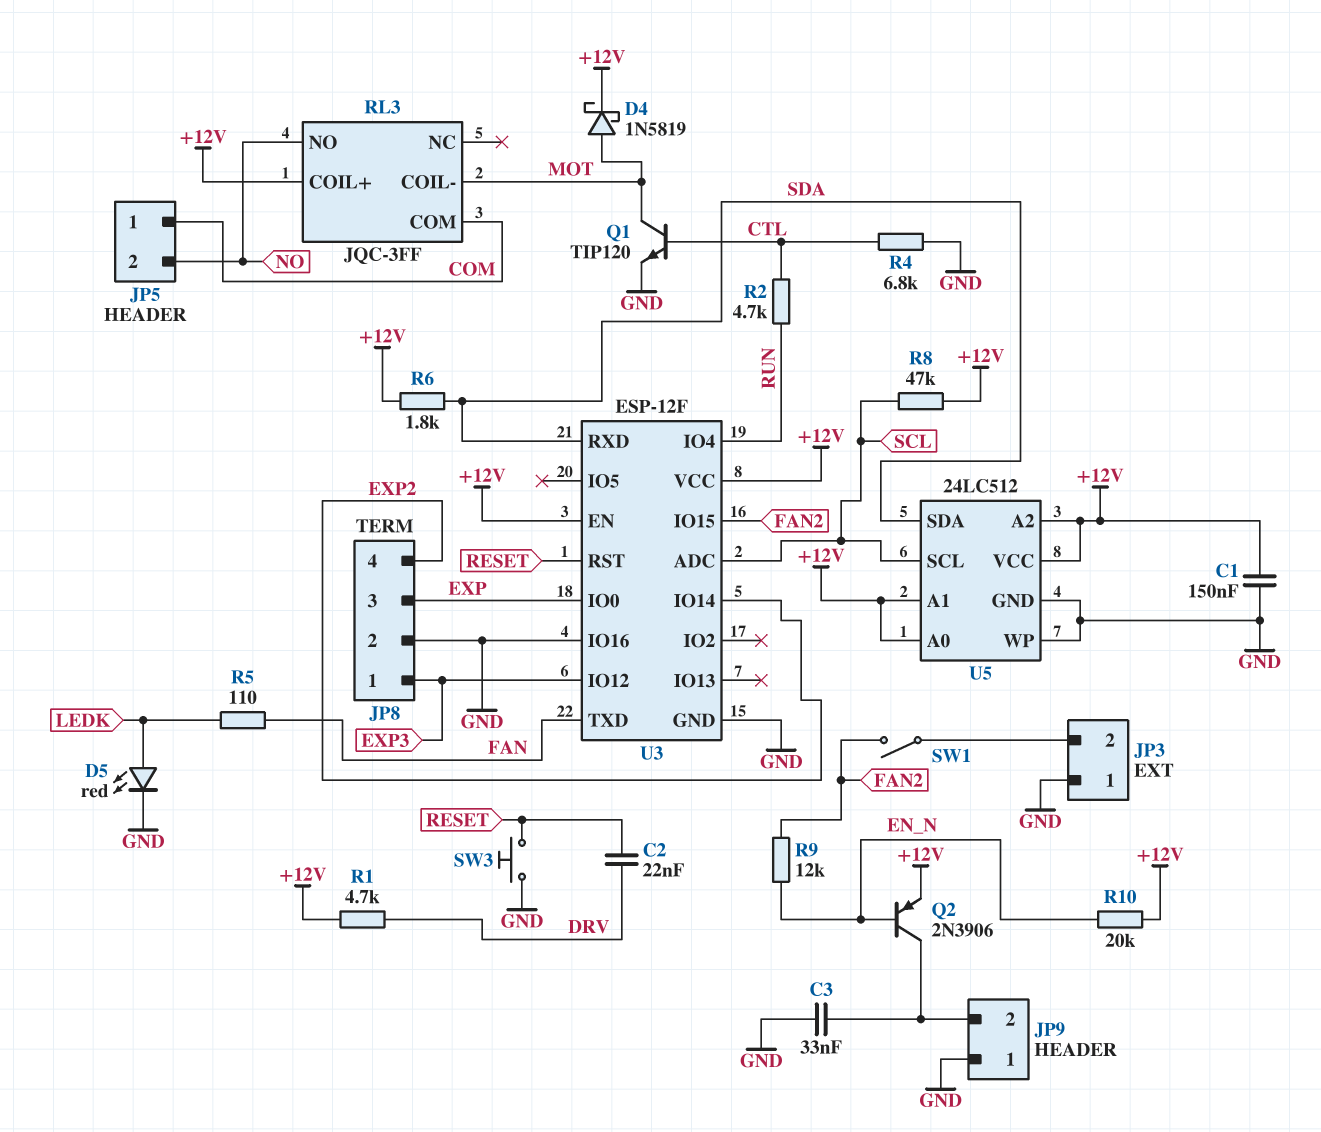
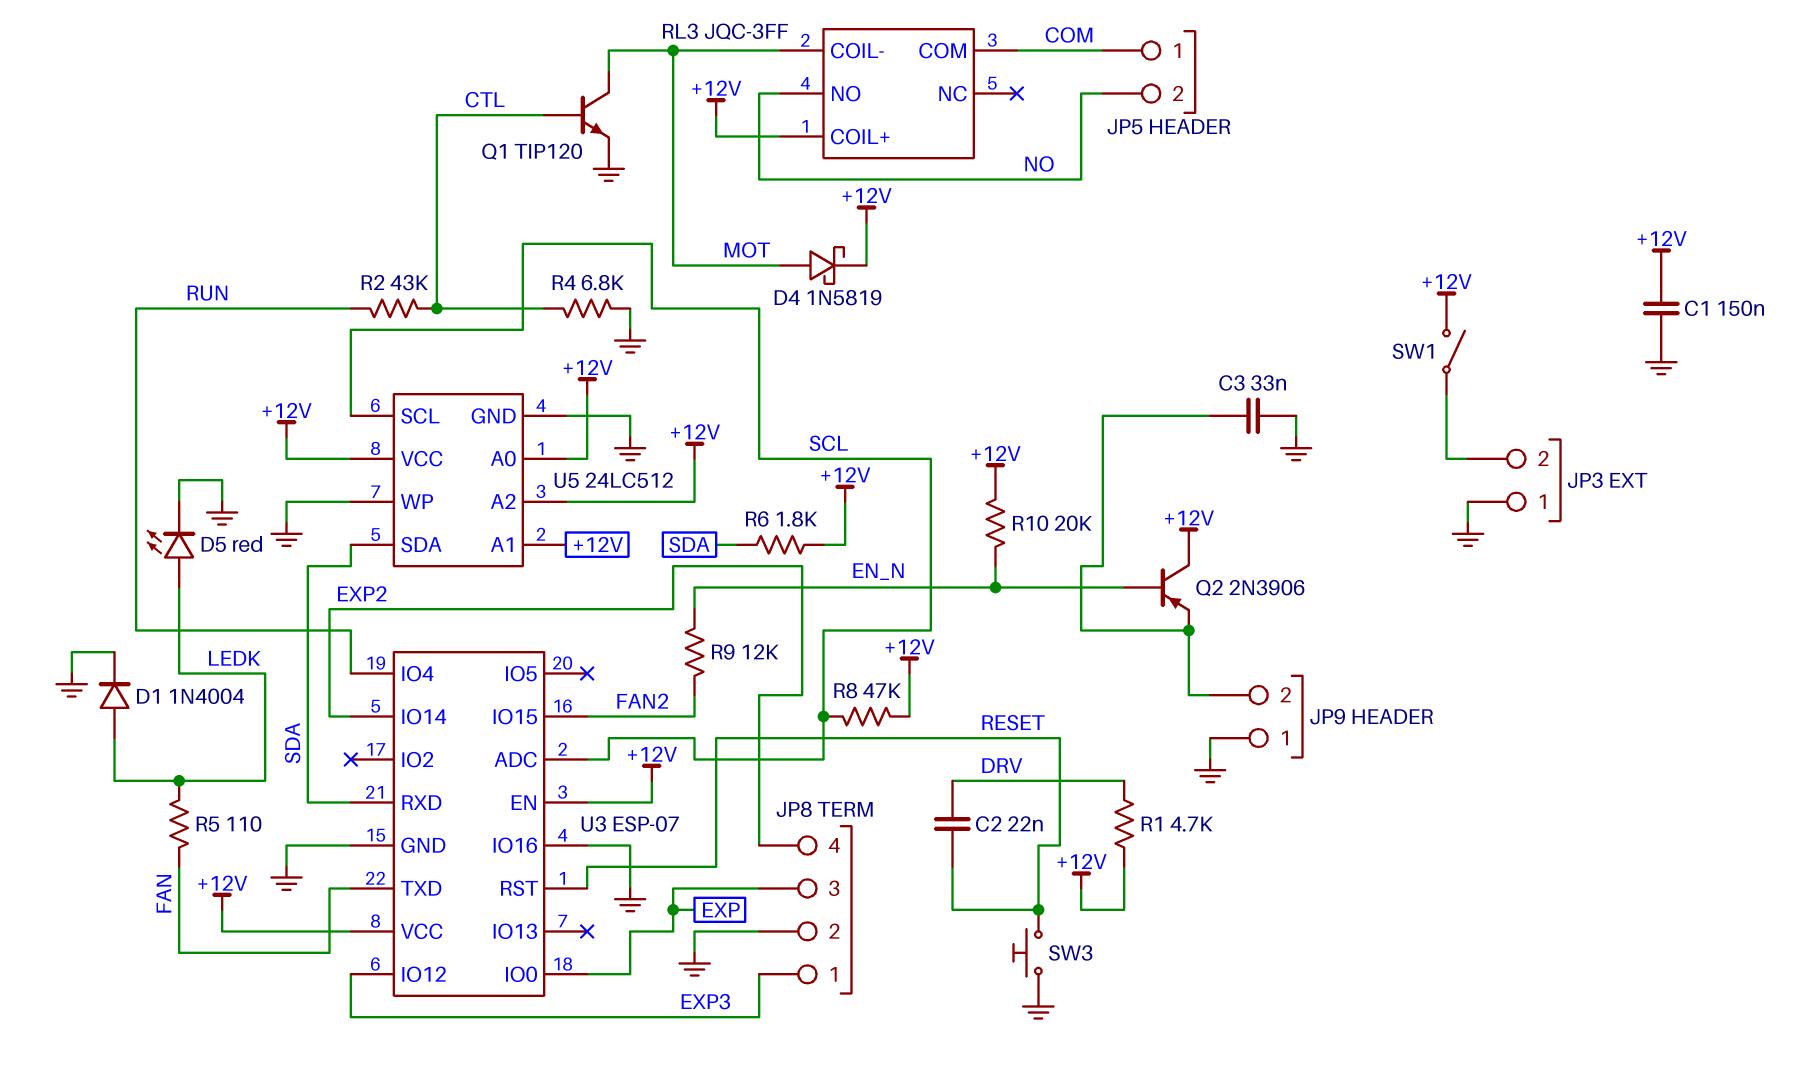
D1: none -> diode 1N4004 (A LEDK, K GND)
Q2: PNP 2N3906 (B EN_N, C JP9/2, E +12V) -> PNP 2N3906 (B EN_N, C +12V, E JP9/2)
R2: 4.7k (CTL, RUN) -> 43k (CTL, RUN)
SW1: switch (FAN2, JP3/2) -> switch (+12V, JP3/2)
U3: ESP-12F -> ESP-07

